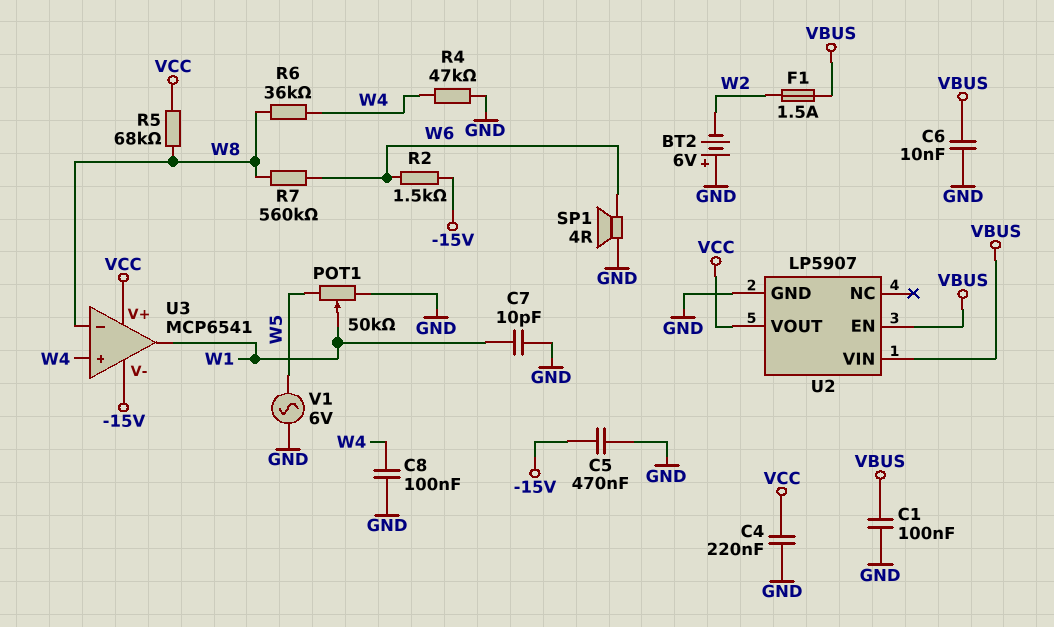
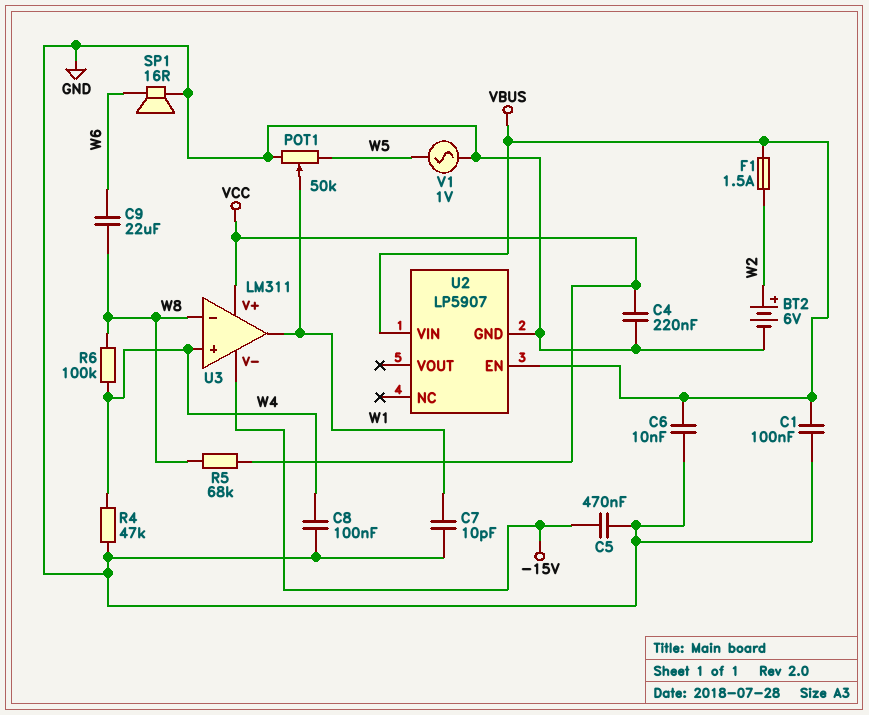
BT2: 6V (plus GND, minus W2) -> 6V (plus W2, minus GND)
C9: none -> 22uF (W6, W8)
R2: 1.5k (-15V, W6) -> none
R6: 36k (W4, W8) -> 100k (W4, W8)
R7: 560k (W6, W8) -> none
SP1: speaker 4R (GND, W6) -> speaker 16R (GND, W6)
U2 pin VOUT: VCC -> none
U3: MCP6541 -> LM311
V1: AC 6V (GND, W5) -> AC 1V (GND, W5)

